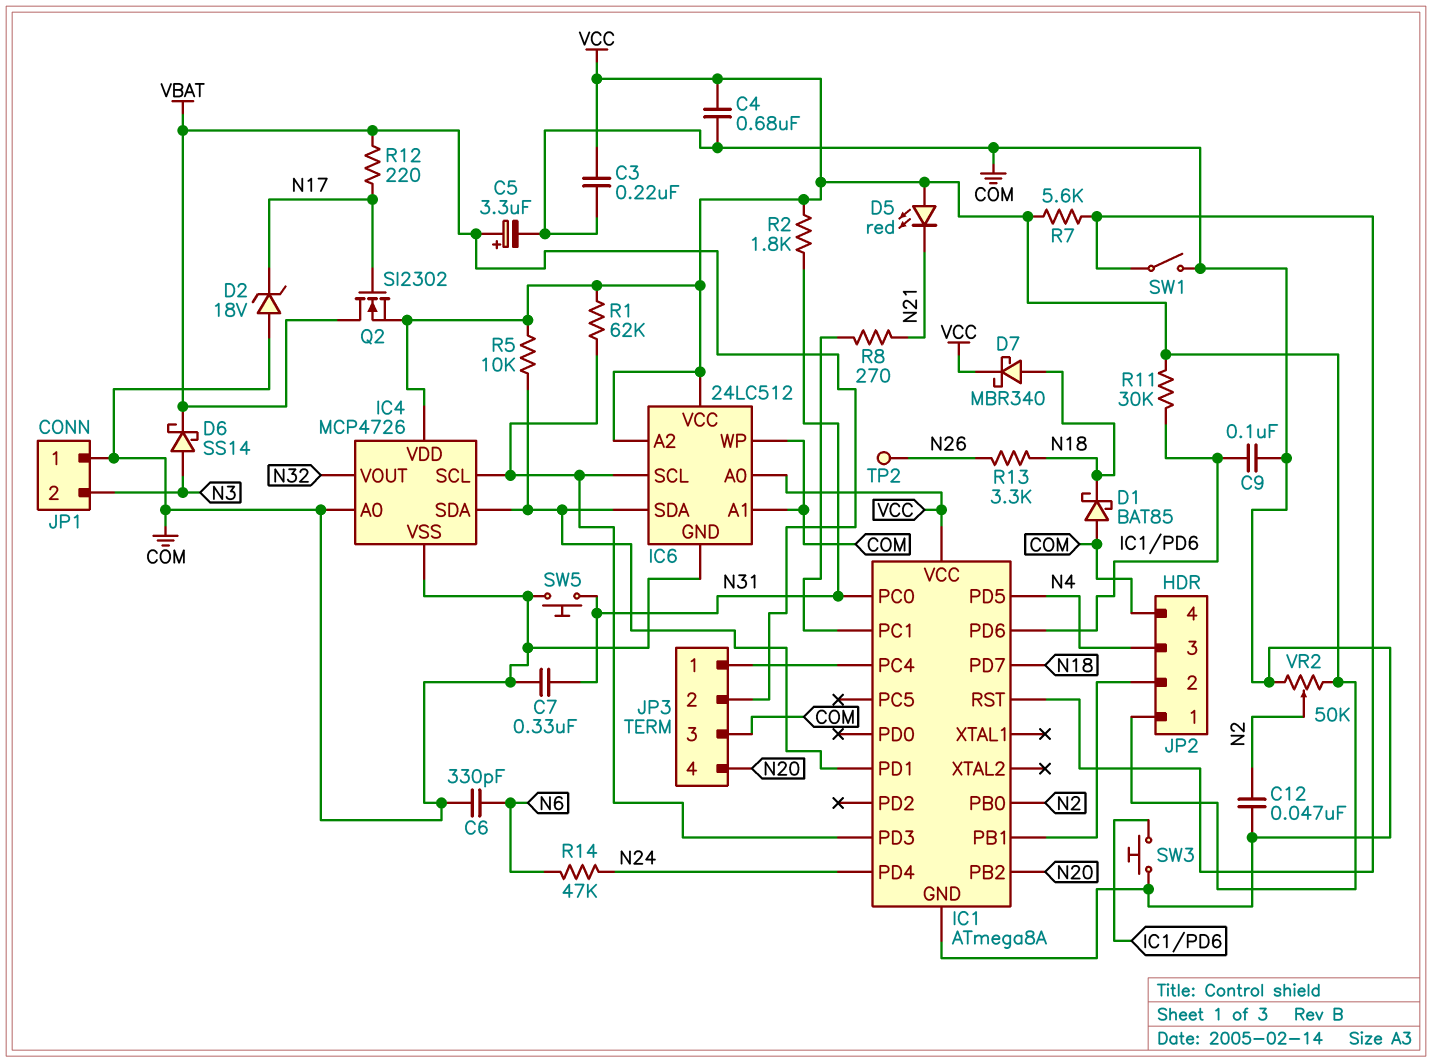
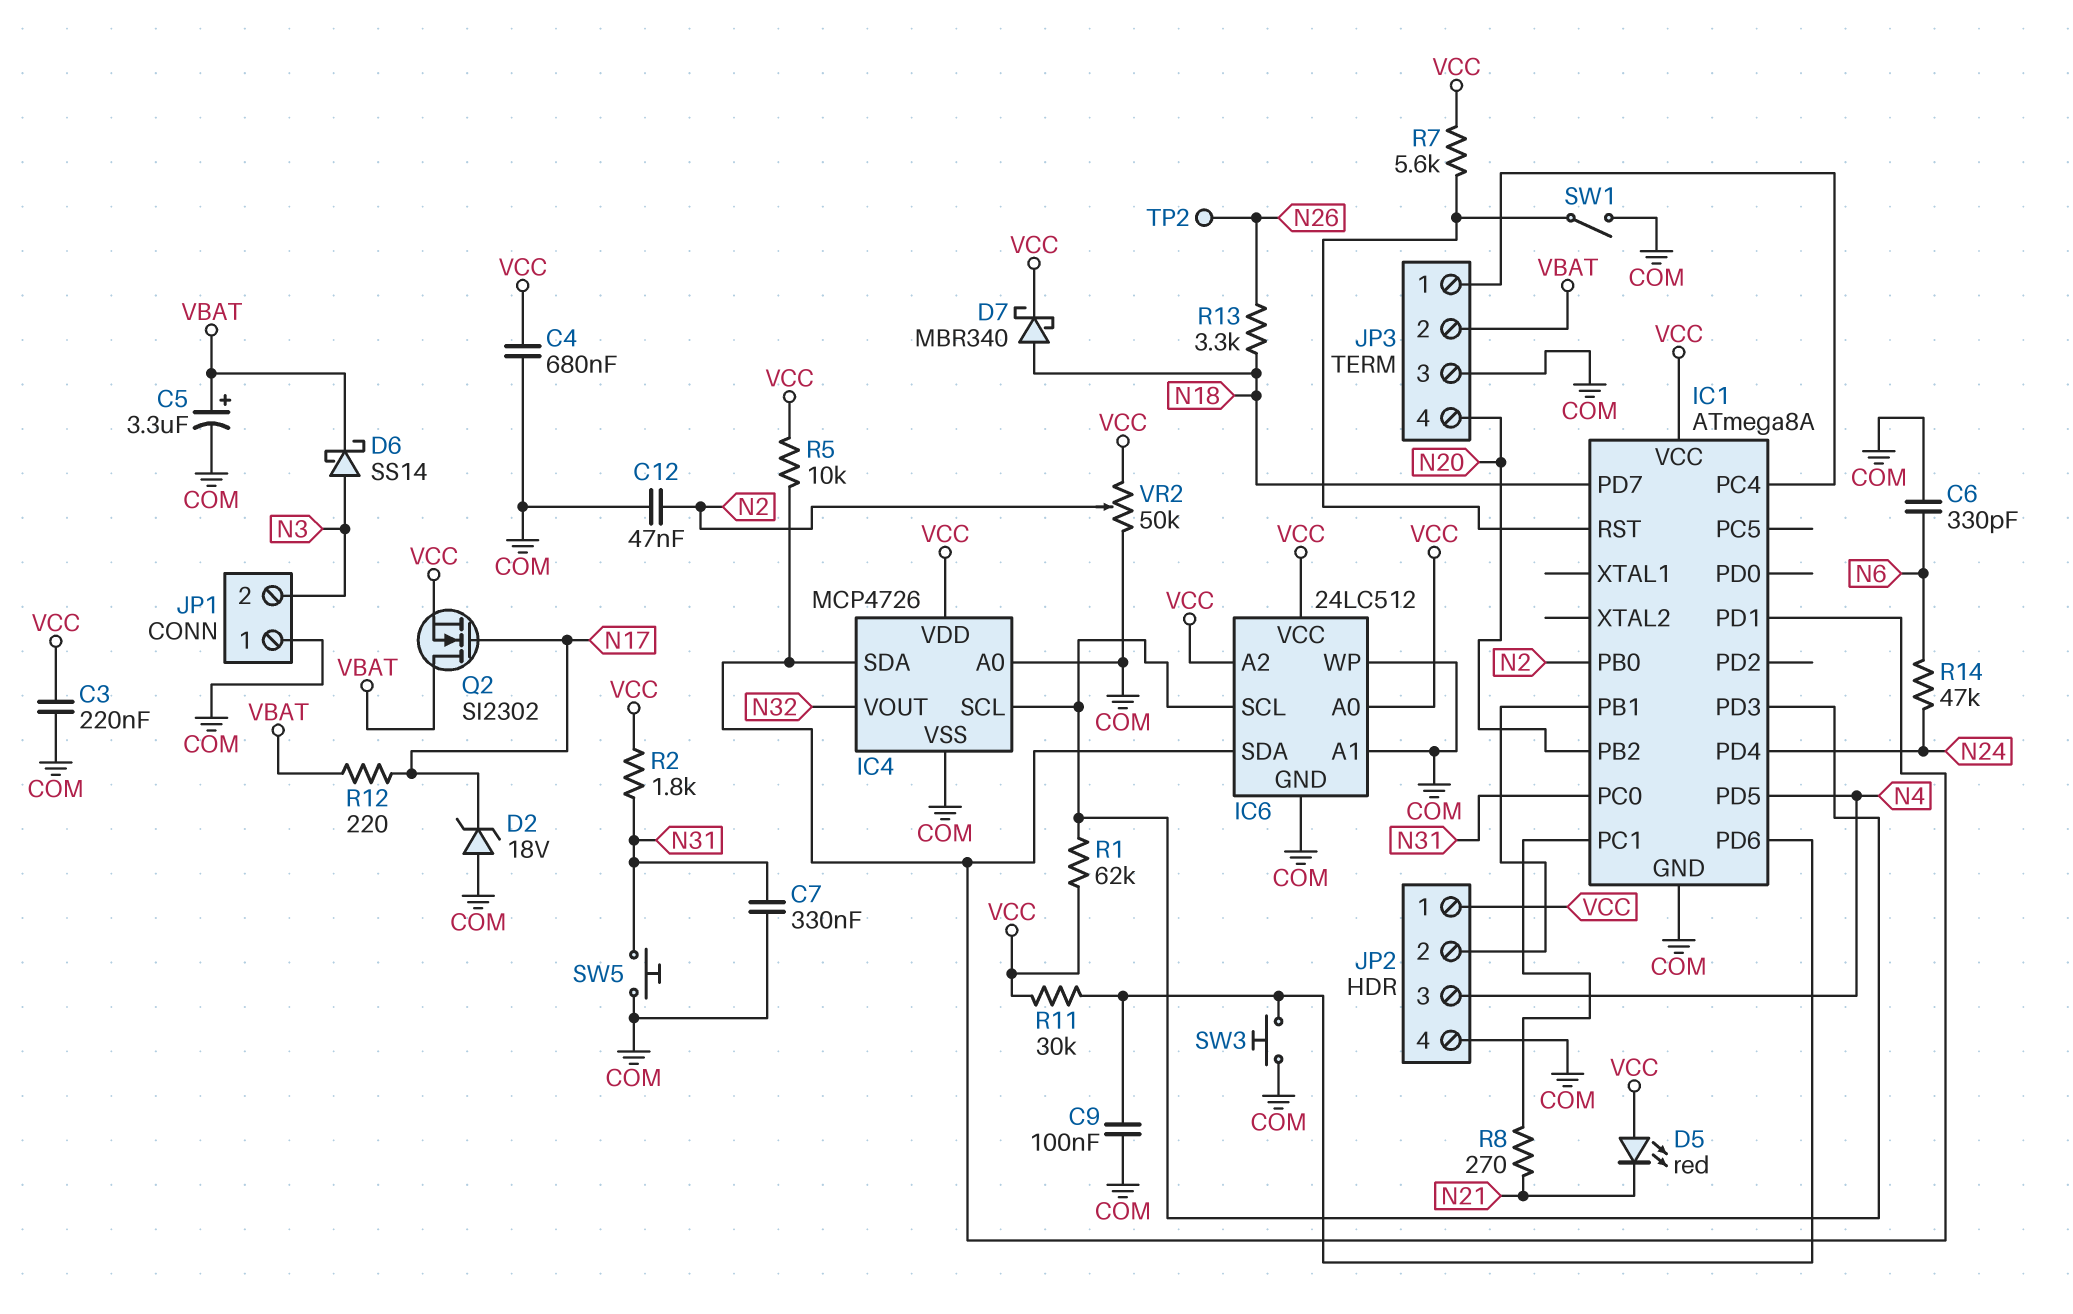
D1: schottky BAT85 (A COM, K N18) -> none

